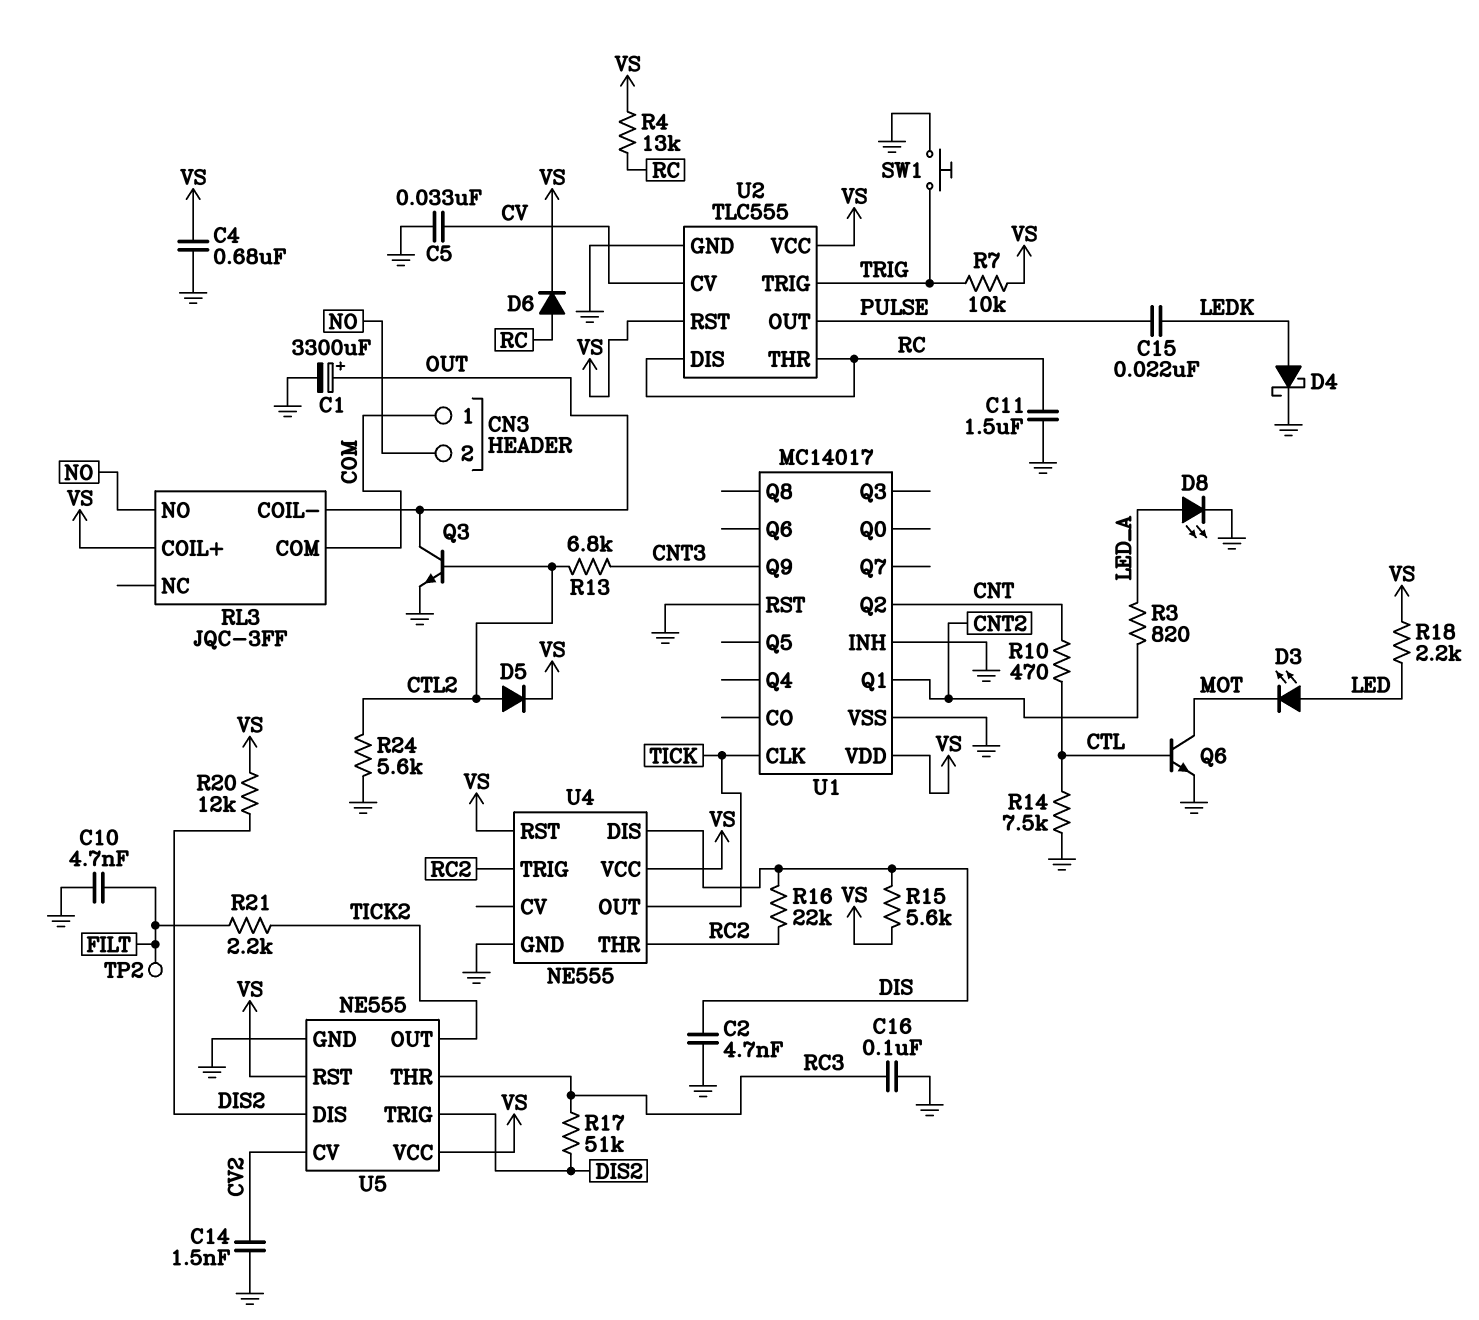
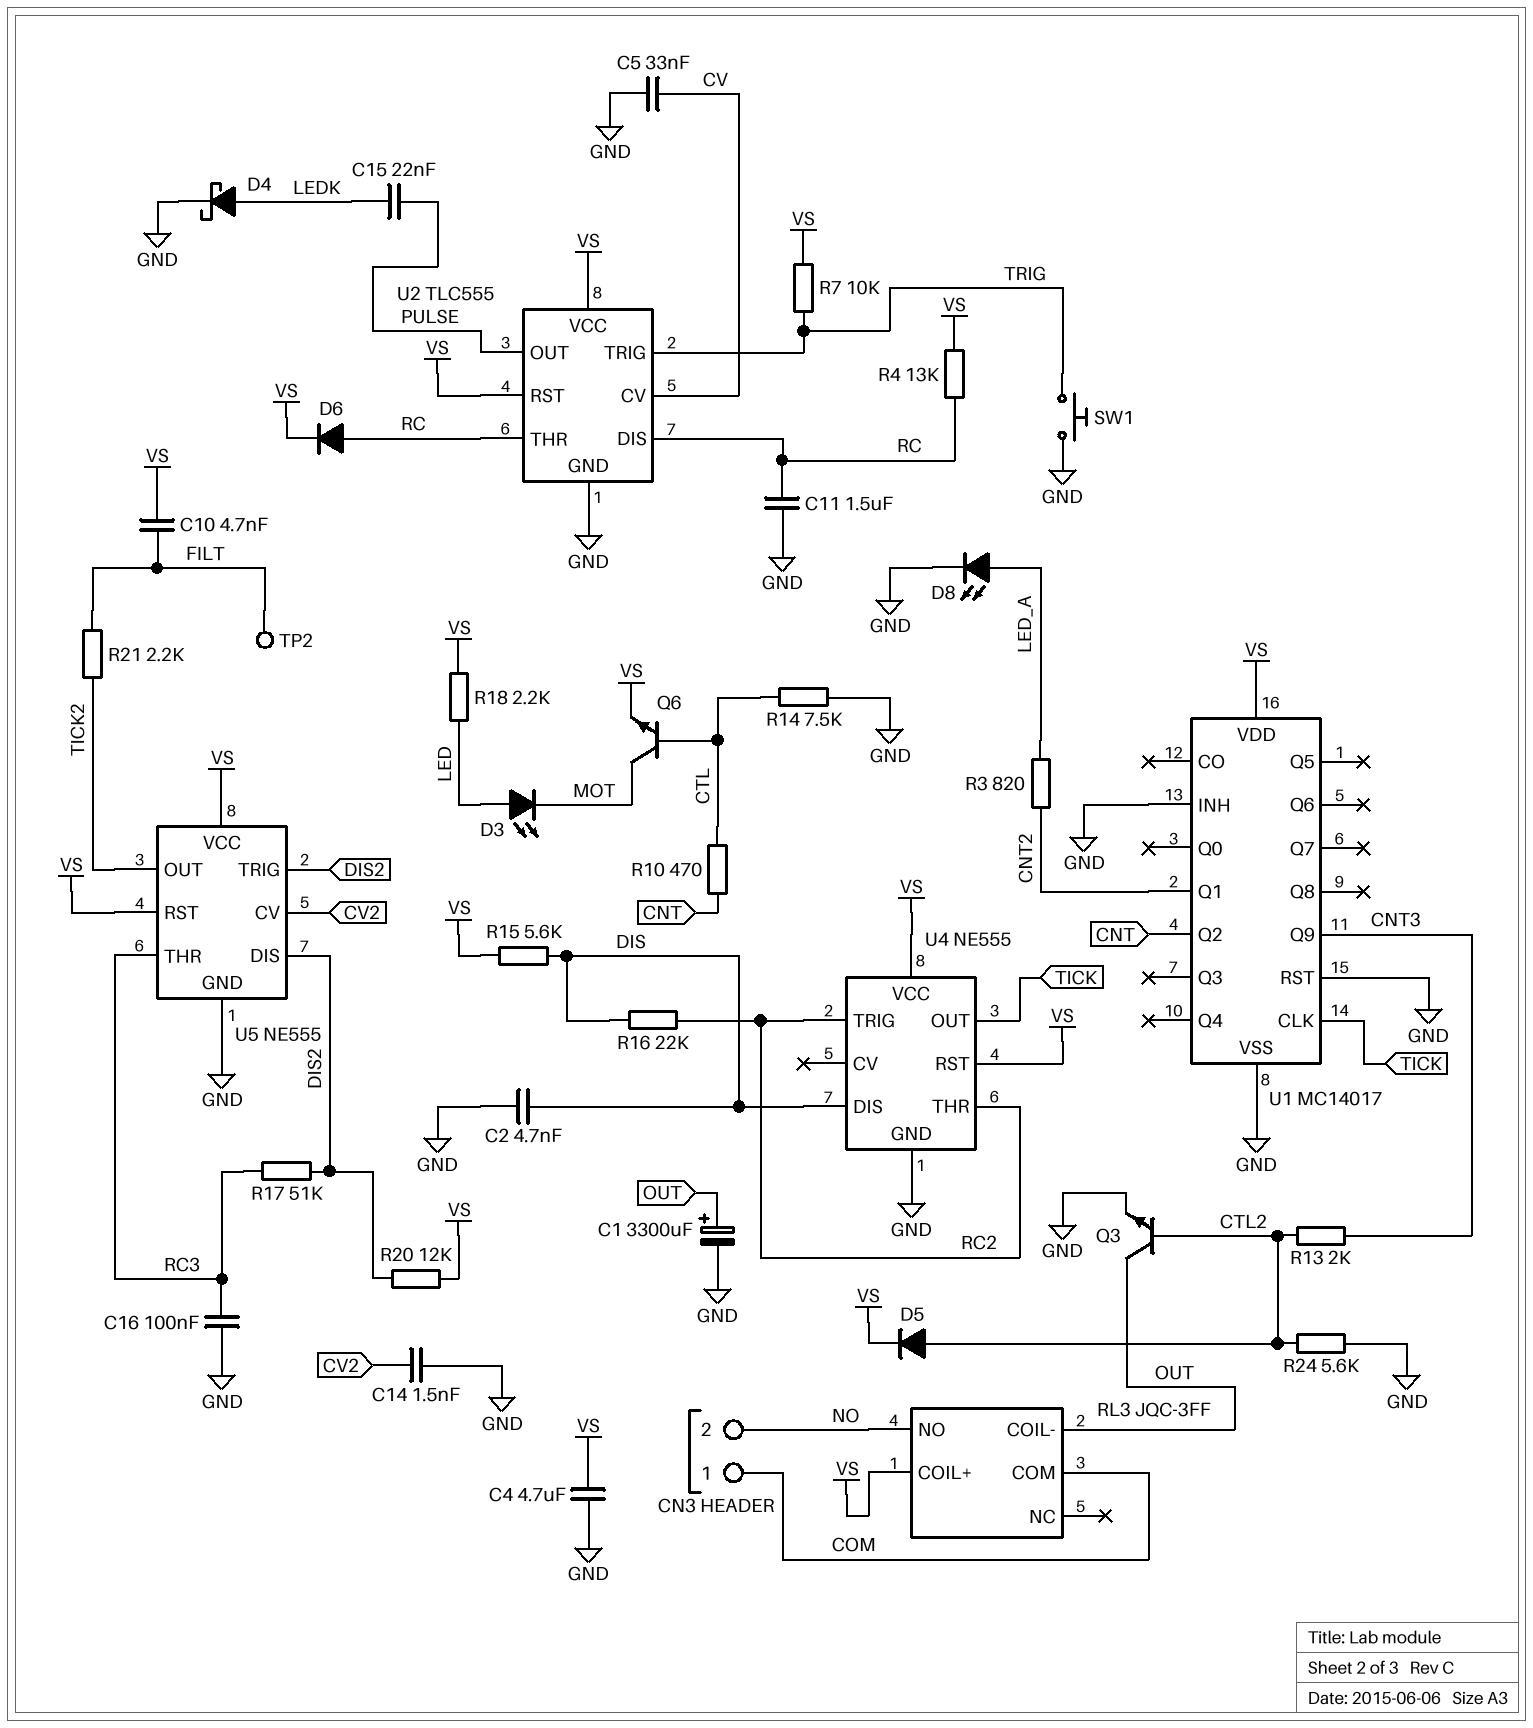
C4: 680nF (GND, VS) -> 4.7uF (GND, VS)
C10: 4.7nF (FILT, GND) -> 4.7nF (FILT, VS)
Q6: NPN (B CTL, C MOT, E GND) -> NPN (B CTL, C MOT, E VS)
R13: 6.8k (CNT3, CTL2) -> 2k (CNT3, CTL2)

